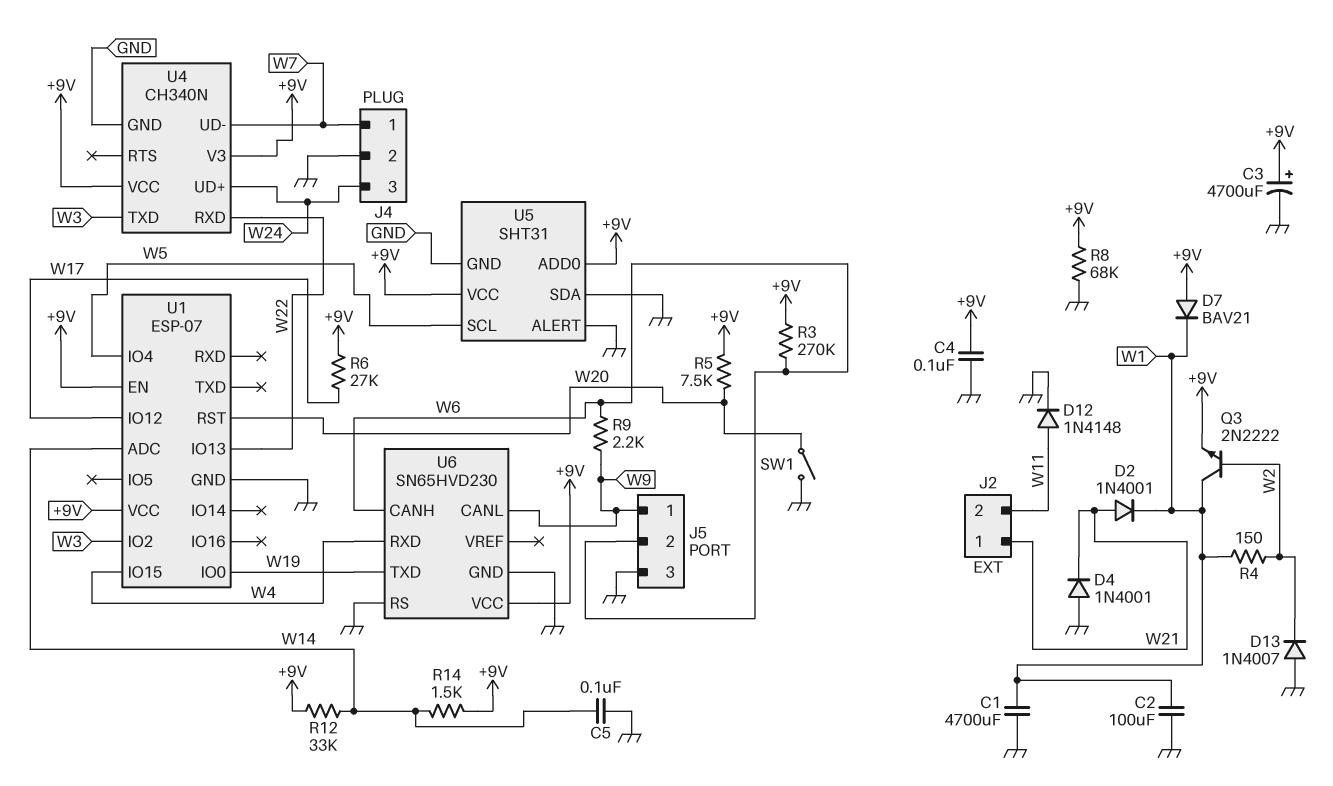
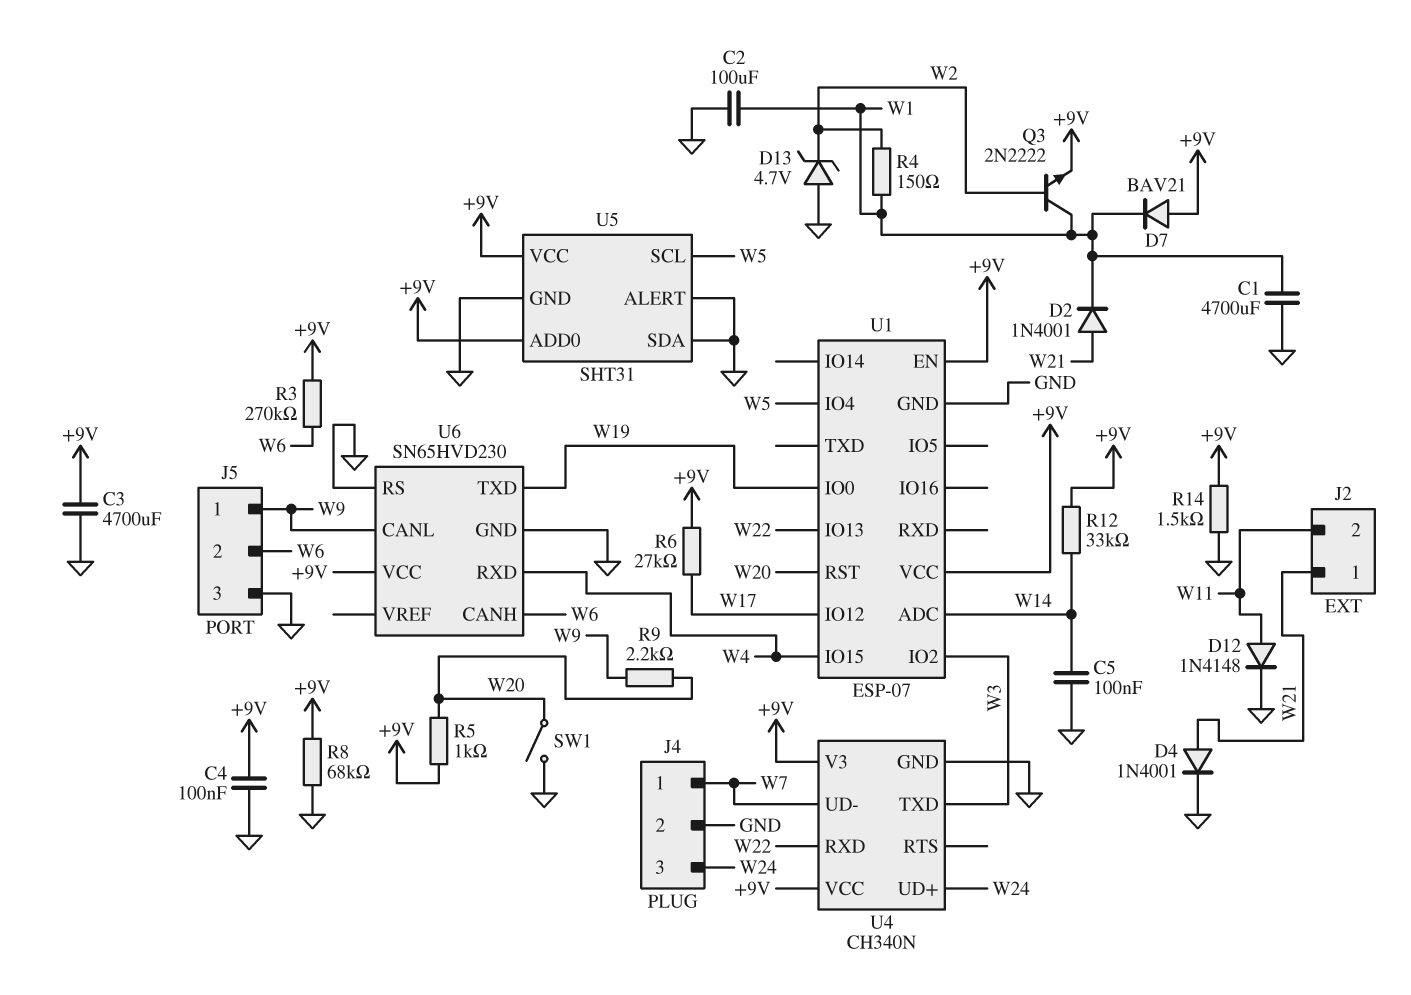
C3: 4700uF (plus +9V, minus GND) -> 4700uF (+9V, GND)
D4: diode 1N4001 (A GND, K W21) -> diode 1N4001 (A W21, K GND)
D13: diode 1N4007 (A GND, K W2) -> zener 4.7V (A GND, K W2)
R5: 7.5k (+9V, W20) -> 1k (+9V, W20)
R9: 2.2k (W6, W9) -> 2.2k (W9, W20)
R14: 1.5k (+9V, W14) -> 1.5k (+9V, GND)

